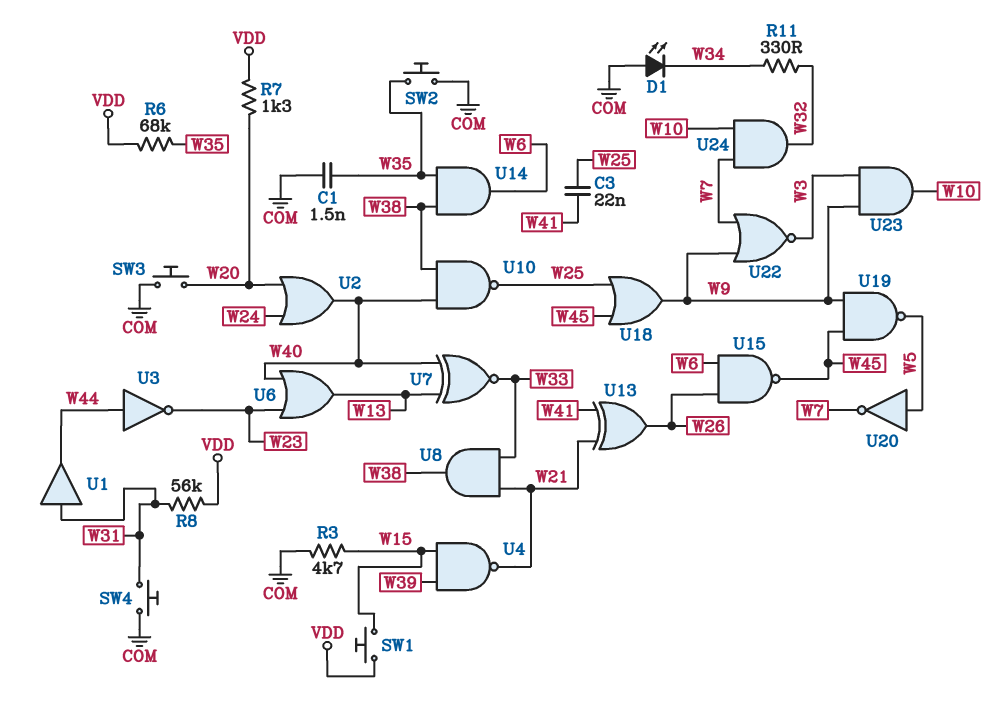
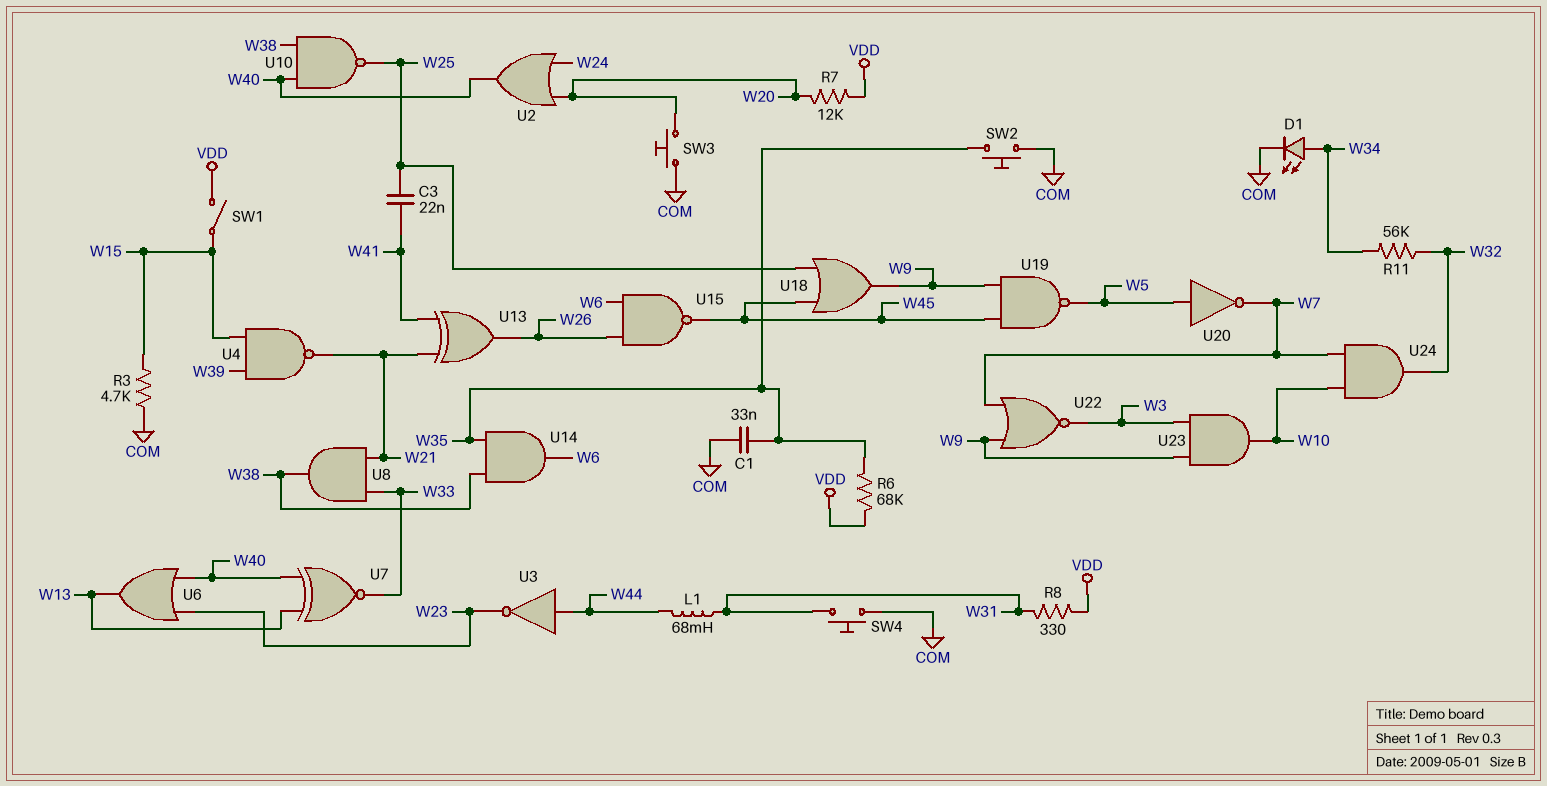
C1: 1.5nF (COM, W35) -> 33nF (COM, W35)
D1: LED (A COM, K W34) -> LED (A W34, K COM)
L1: none -> 68mH (W31, W44)
R7: 1.3k (VDD, W20) -> 12k (VDD, W20)
R8: 56k (VDD, W31) -> 330 (VDD, W31)
R11: 330 (W32, W34) -> 56k (W32, W34)
SW1: button (VDD, W15) -> switch (VDD, W15)
U1: buffer (in W31, out W44) -> none

